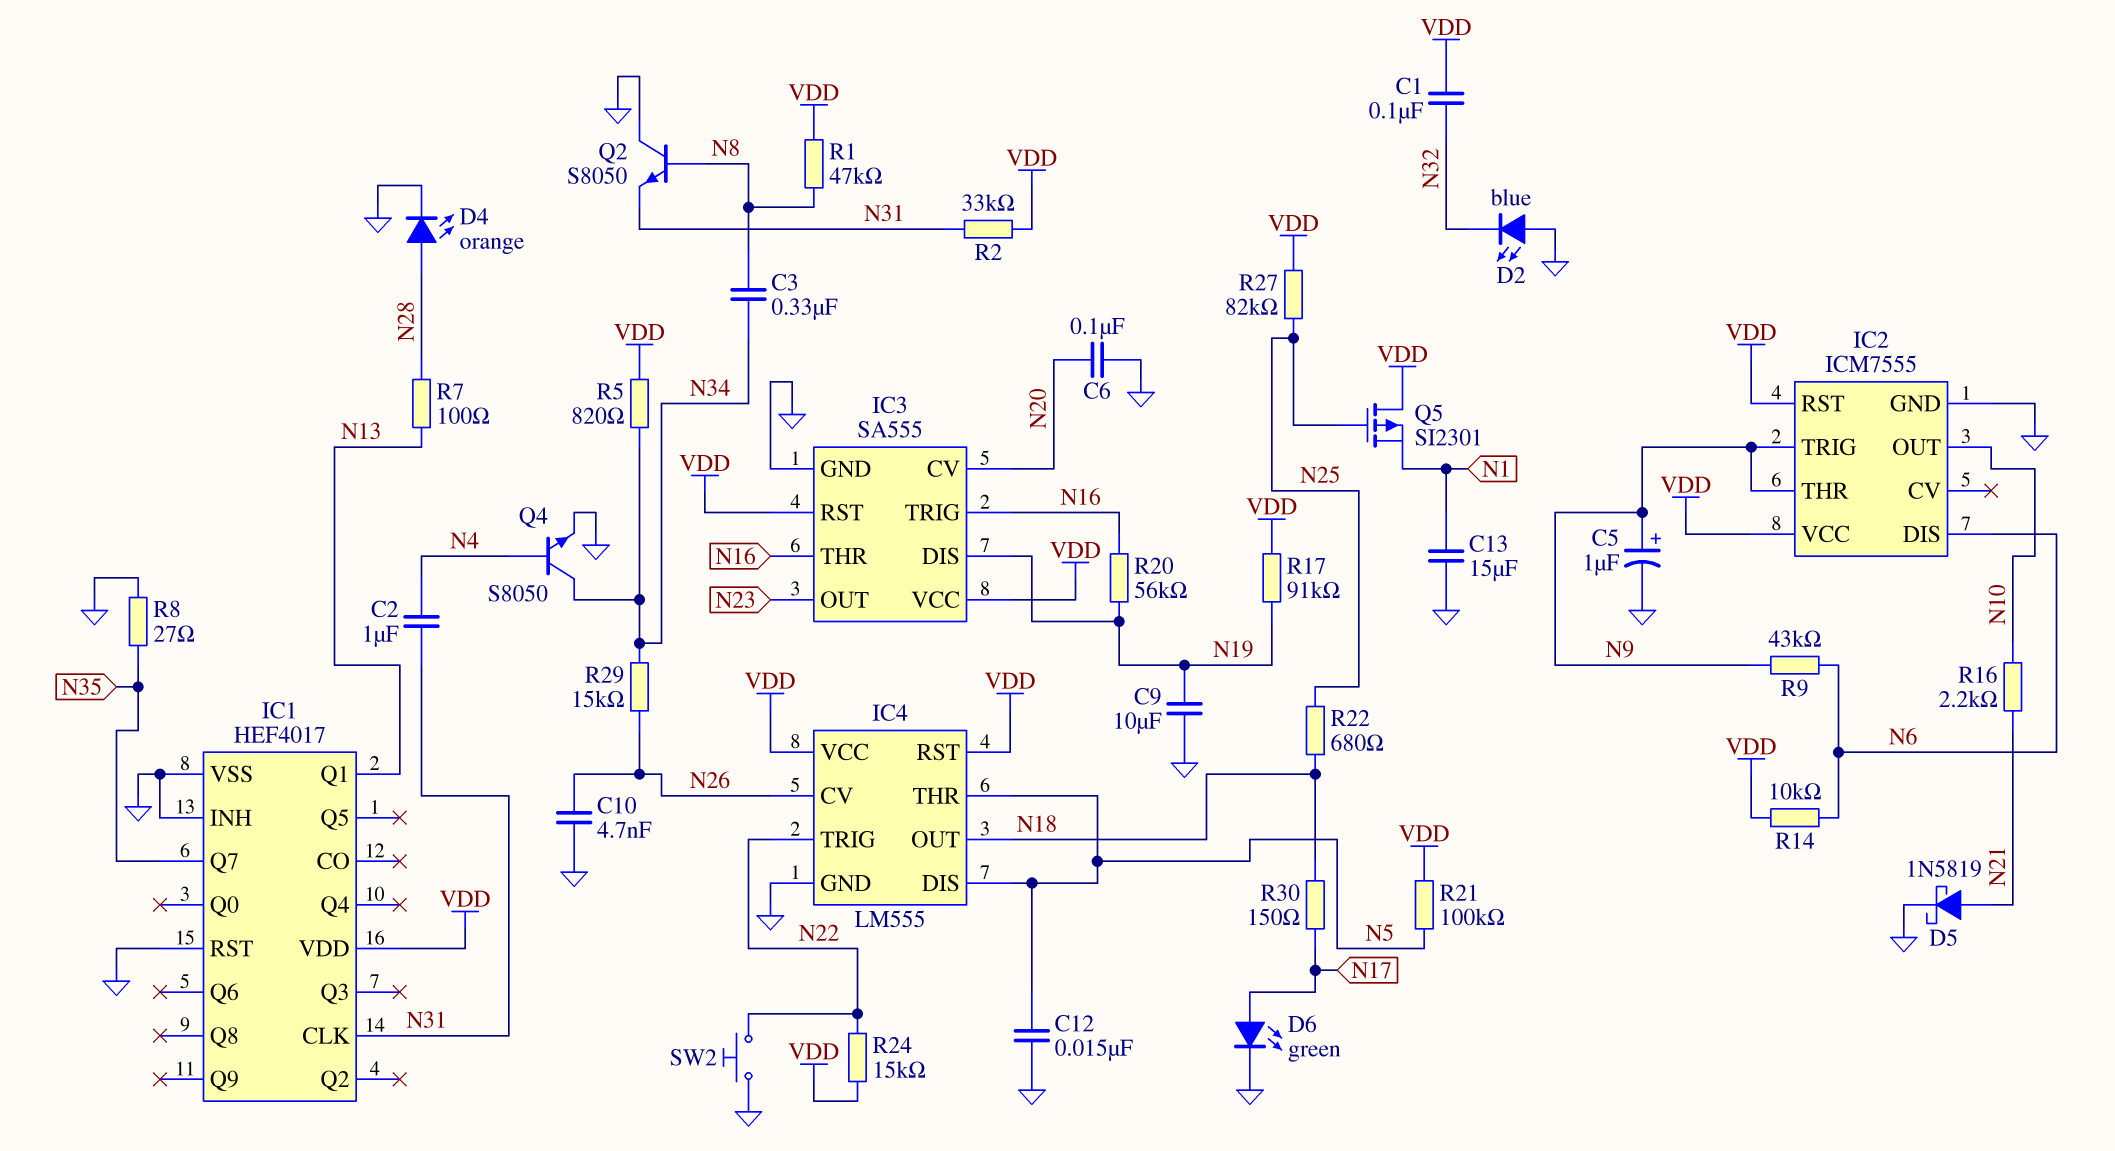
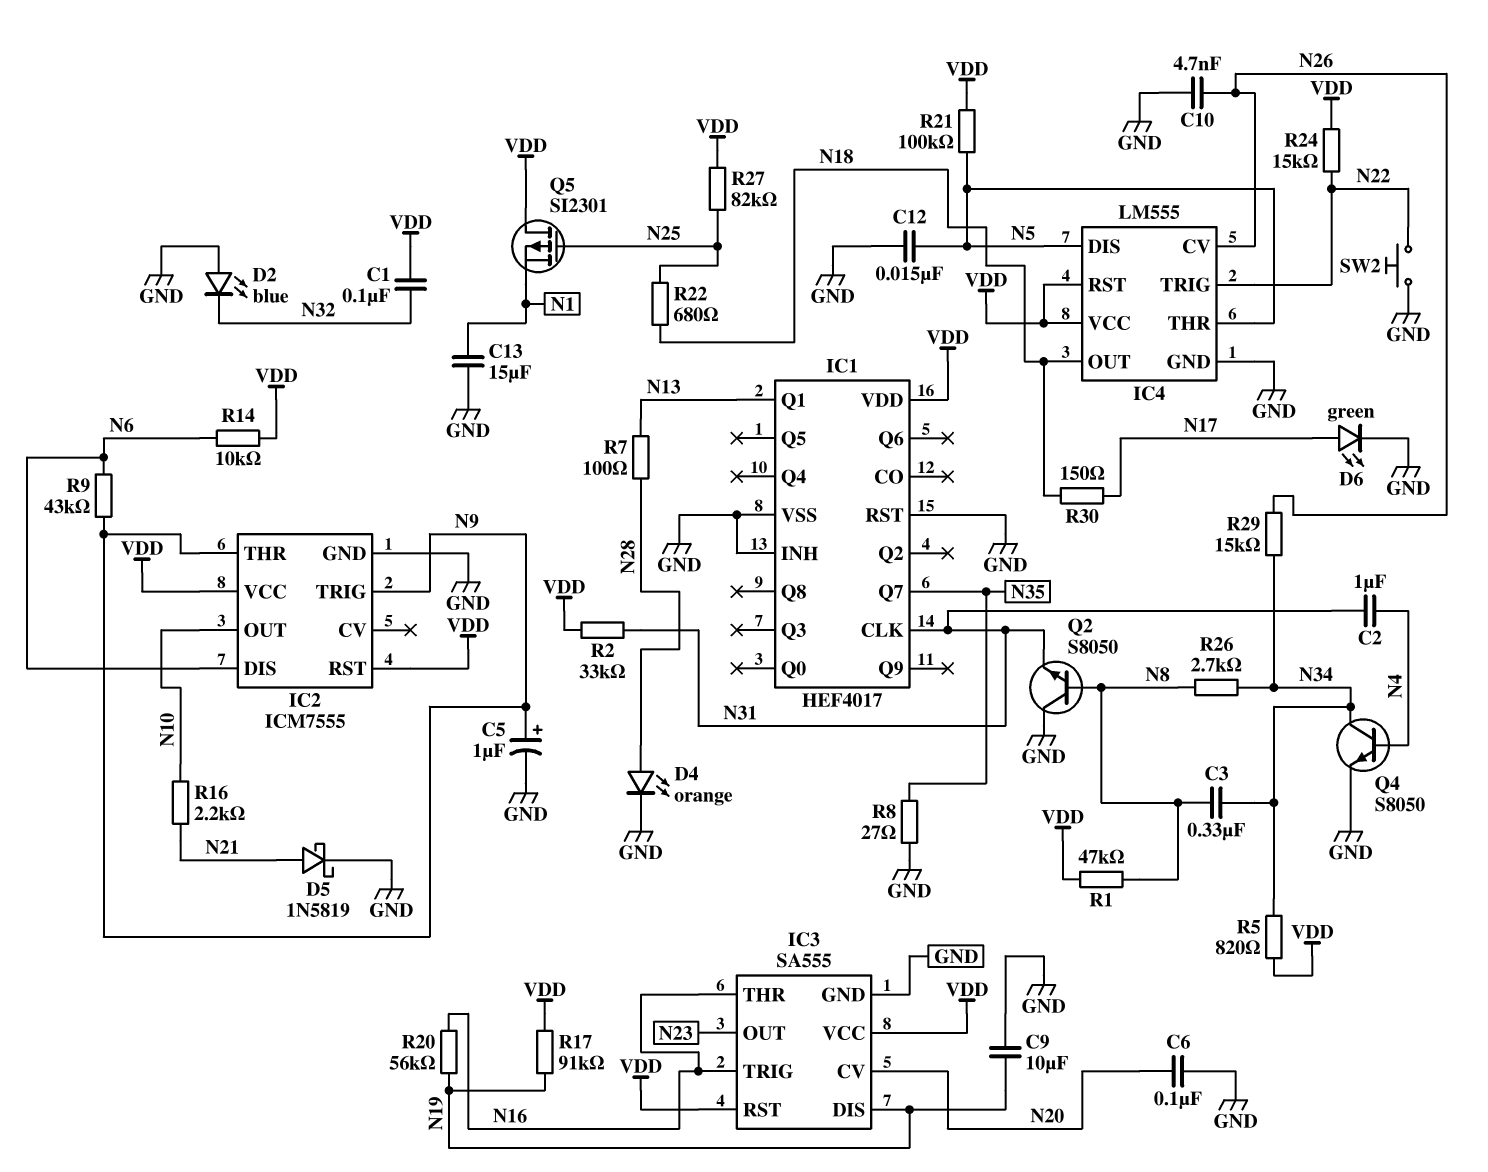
R26: none -> 2.7k (N8, N34)

